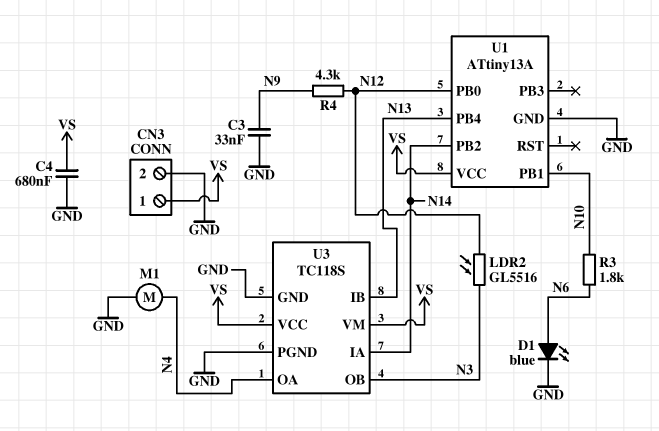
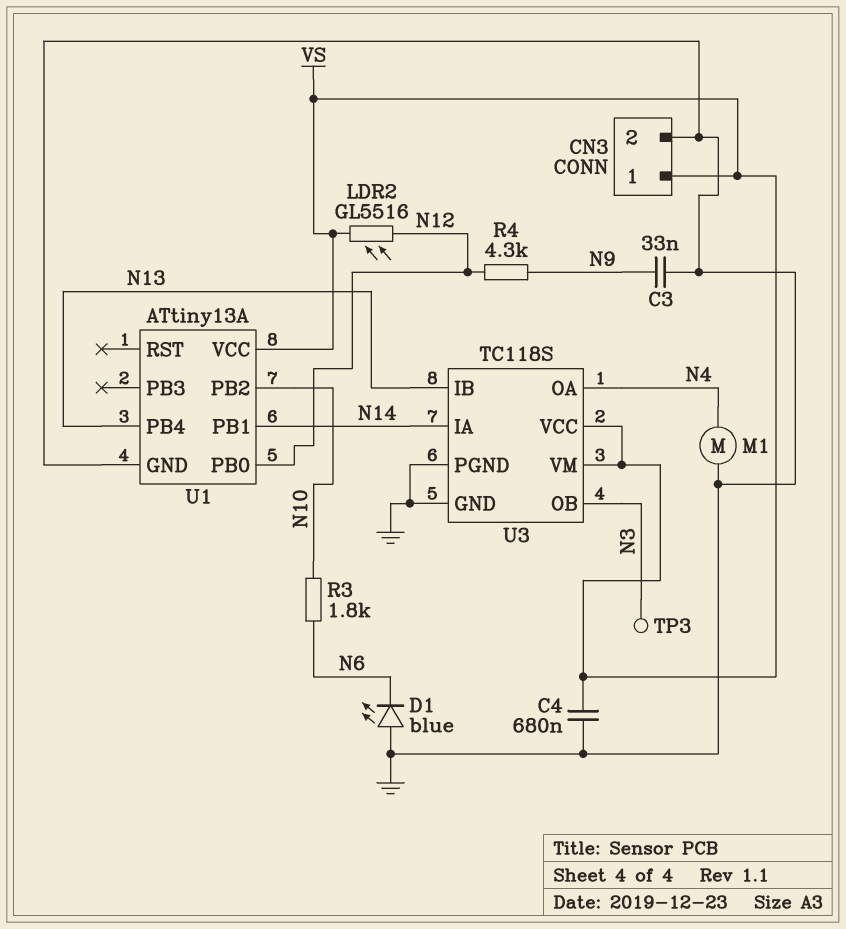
D1: LED blue (A N6, K GND) -> LED blue (A GND, K N6)
LDR2: GL5516 (N3, N12) -> GL5516 (N12, VS)
TP3: none -> test point (N3)
U1 pin PB1: N10 -> N14
U1 pin PB2: N14 -> N10

